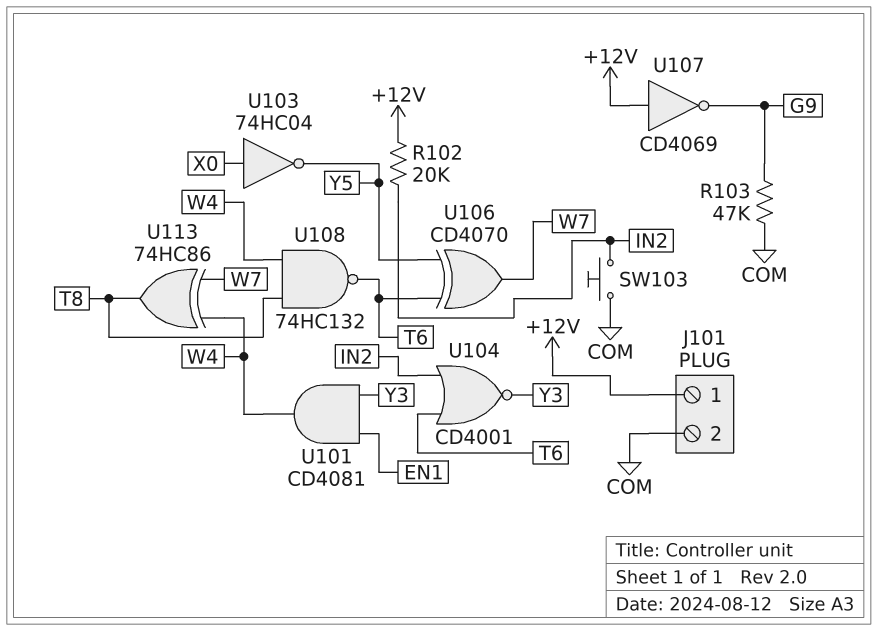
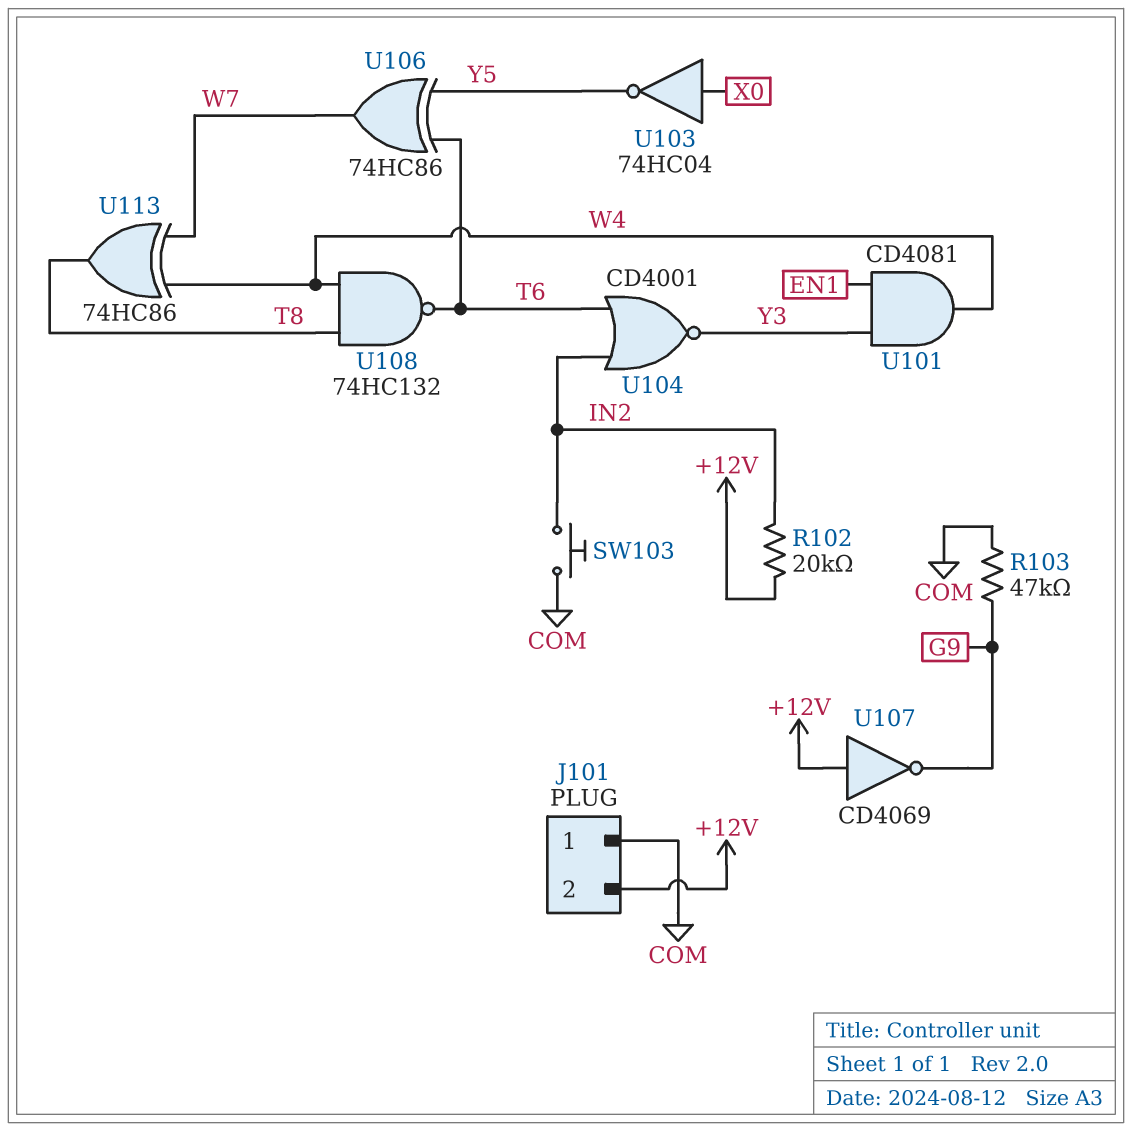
J101 pin 1: +12V -> COM
J101 pin 2: COM -> +12V
U106: XOR CD4070 (in T6, in Y5, out W7) -> XOR 74HC86 (in T6, in Y5, out W7)

